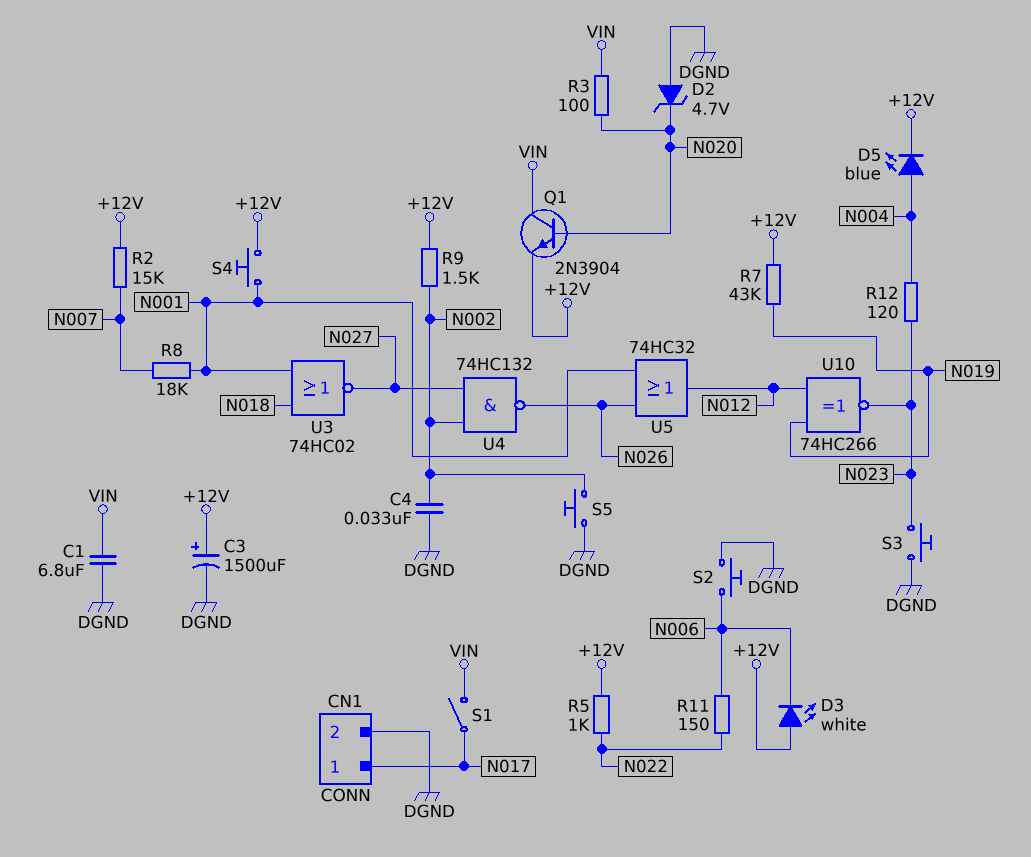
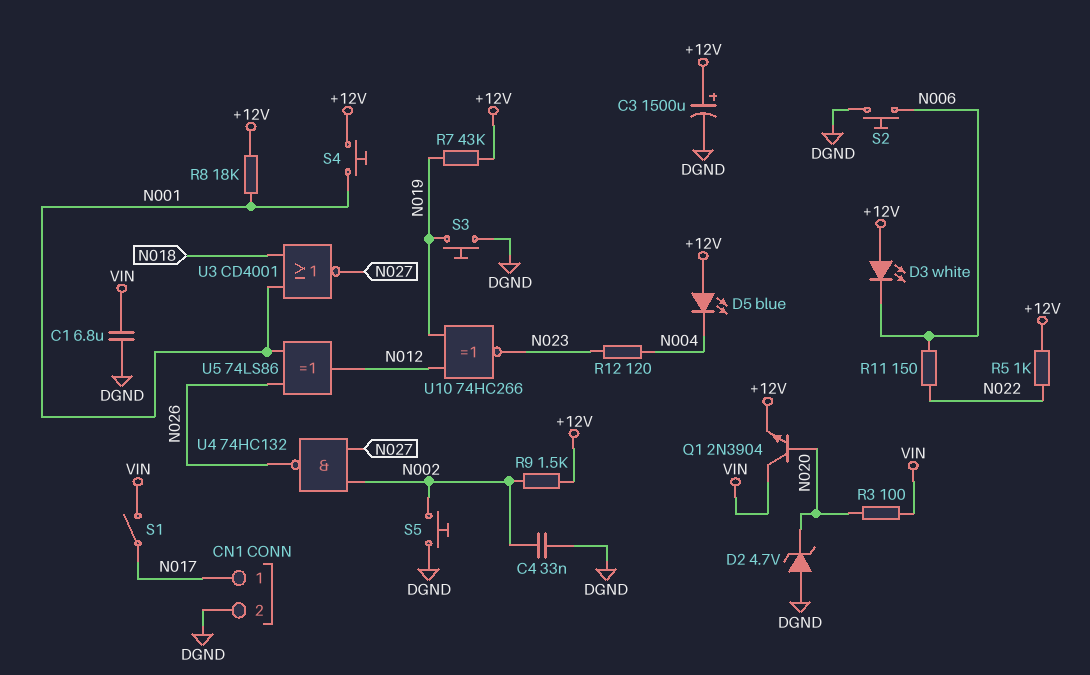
D5: LED blue (A N004, K +12V) -> LED blue (A +12V, K N004)
R2: 15k (+12V, N007) -> none
R8: 18k (N001, N007) -> 18k (+12V, N001)
S3: button (DGND, N023) -> button (DGND, N019)
U3: NOR 74HC02 (in N001, in N018, out N027) -> NOR CD4001 (in N001, in N018, out N027)
U5: OR 74HC32 (in N001, in N026, out N012) -> XOR 74LS86 (in N001, in N026, out N012)

